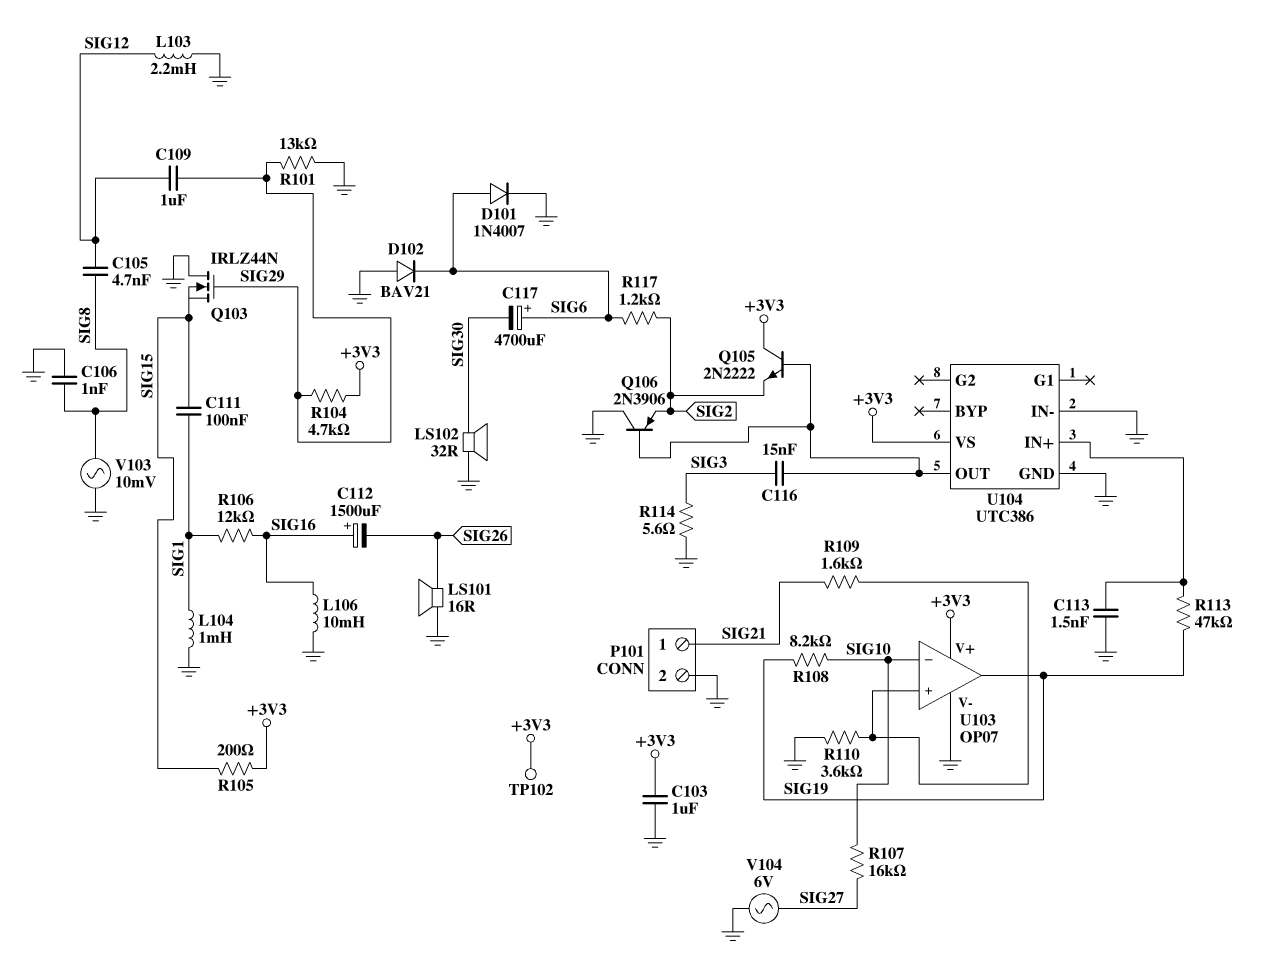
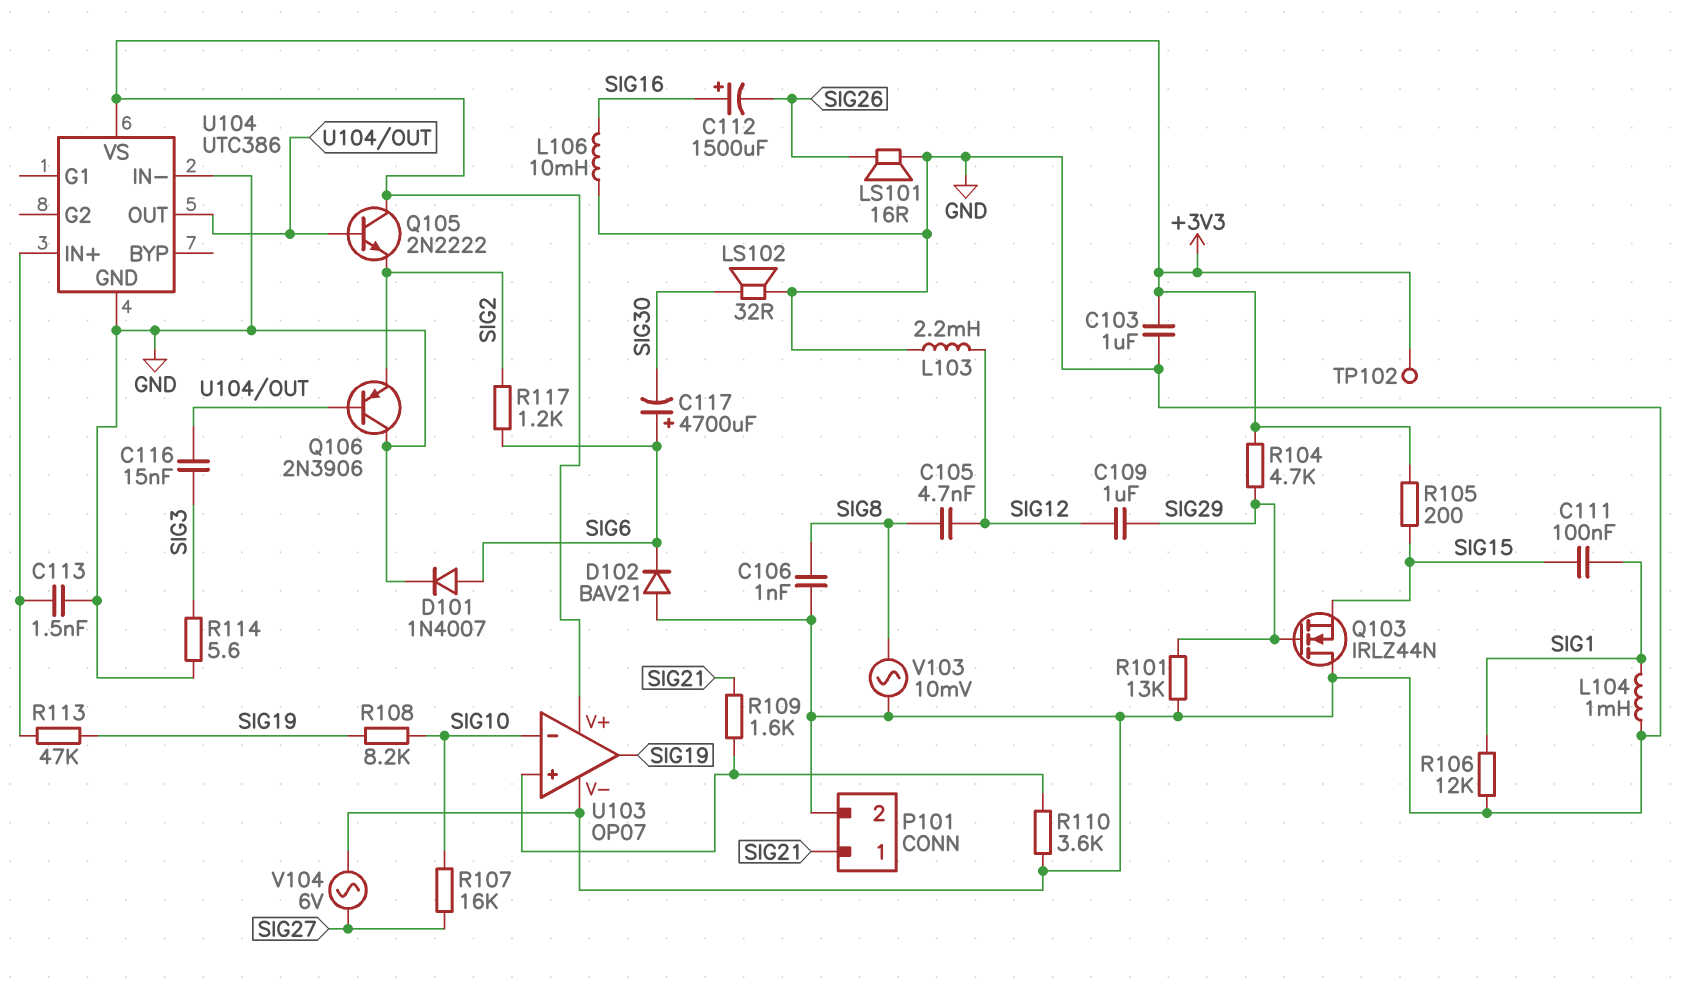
R106: 12k (SIG1, SIG16) -> 12k (GND, SIG1)

